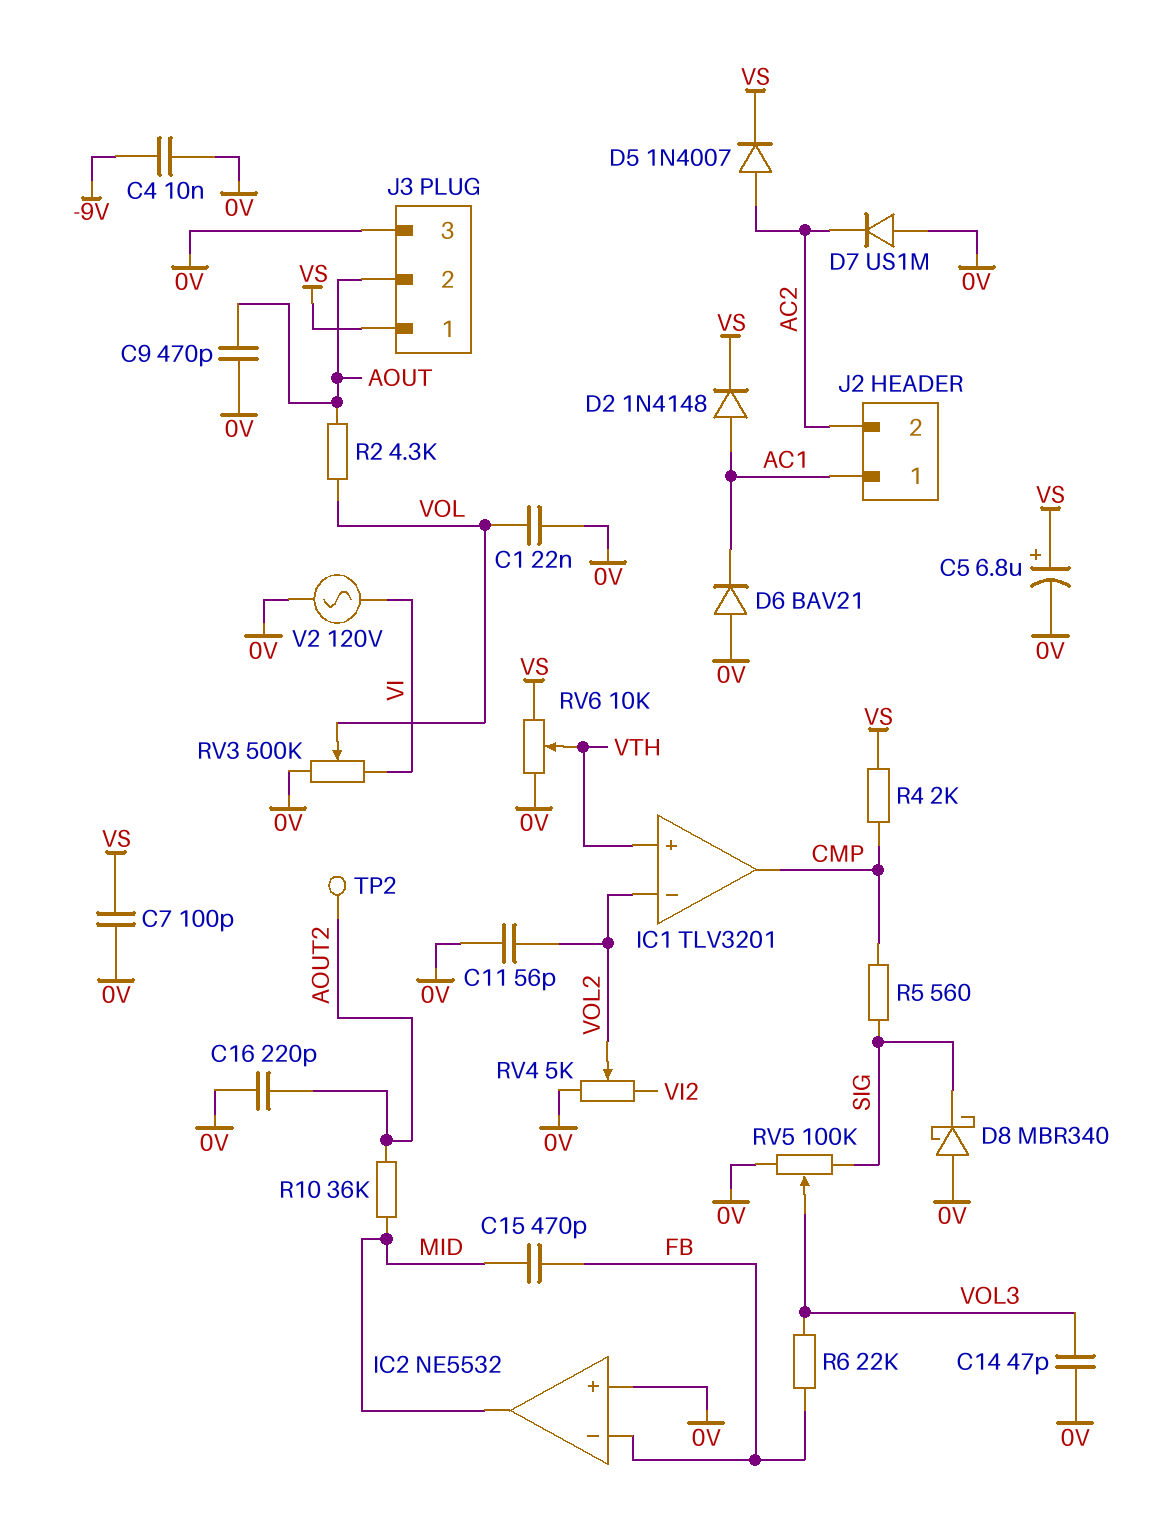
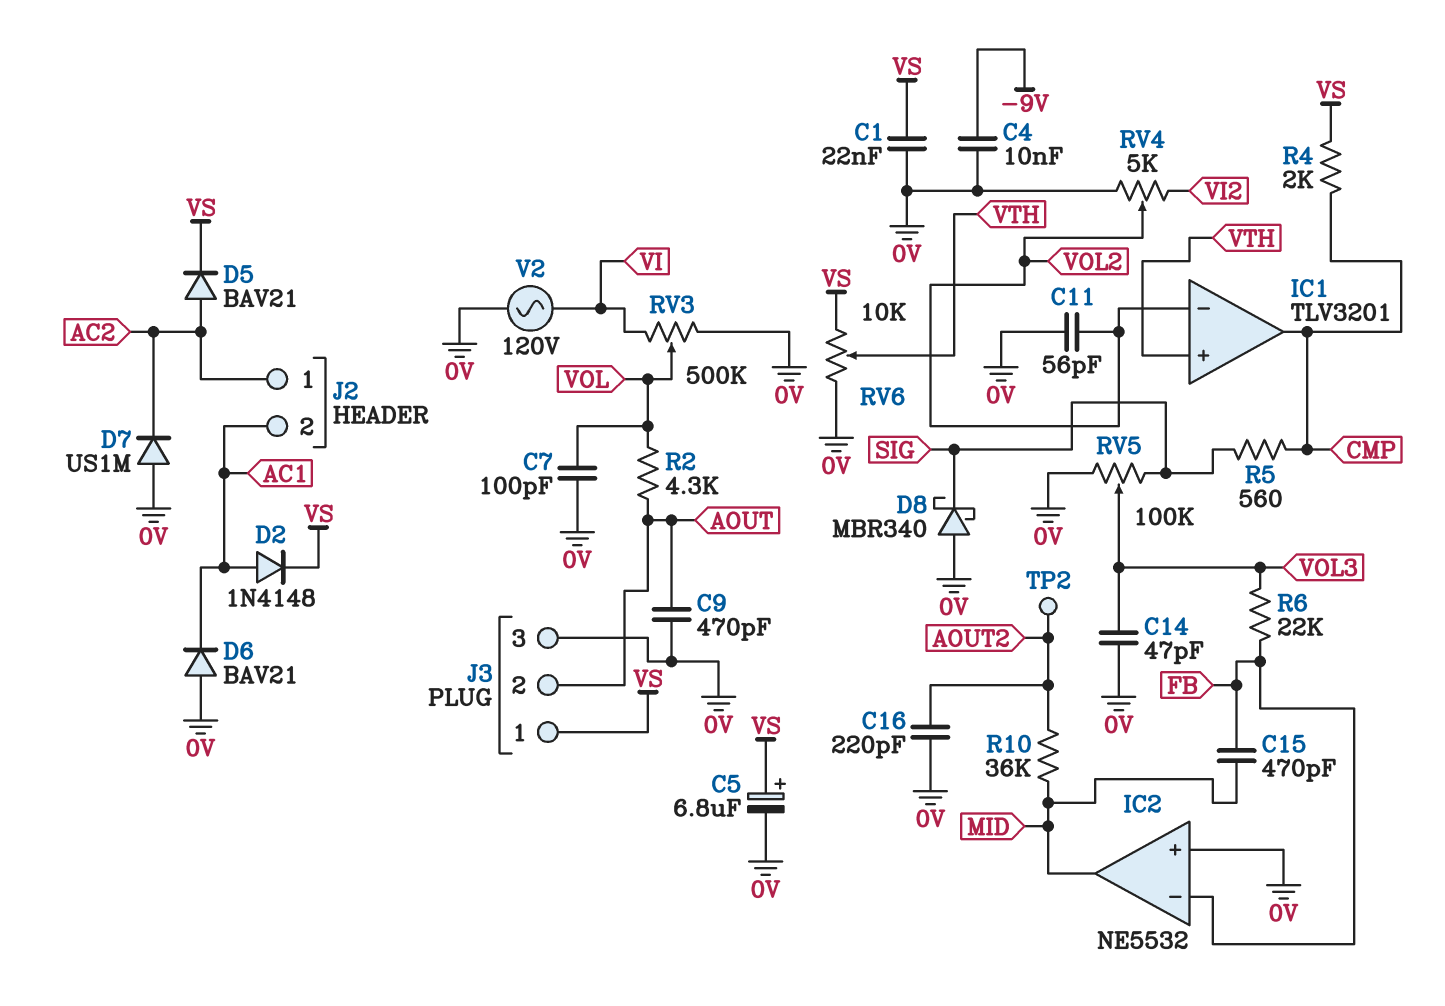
C1: 22nF (0V, VOL) -> 22nF (0V, VS)
C7: 100pF (0V, VS) -> 100pF (0V, VOL)
D5: diode 1N4007 (A AC2, K VS) -> diode BAV21 (A AC2, K VS)
J2 pin 1: AC1 -> AC2
J2 pin 2: AC2 -> AC1

